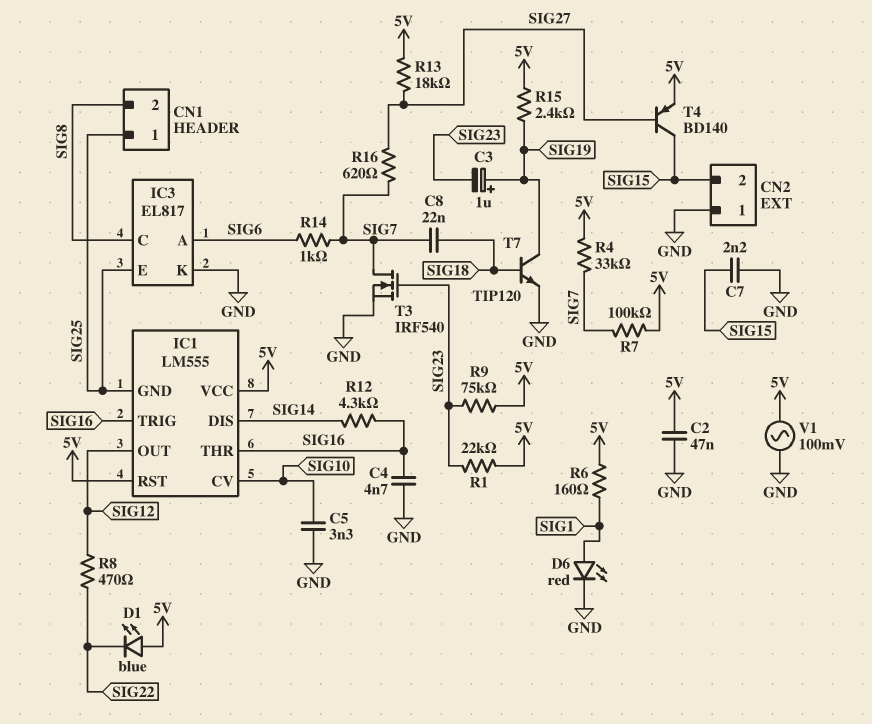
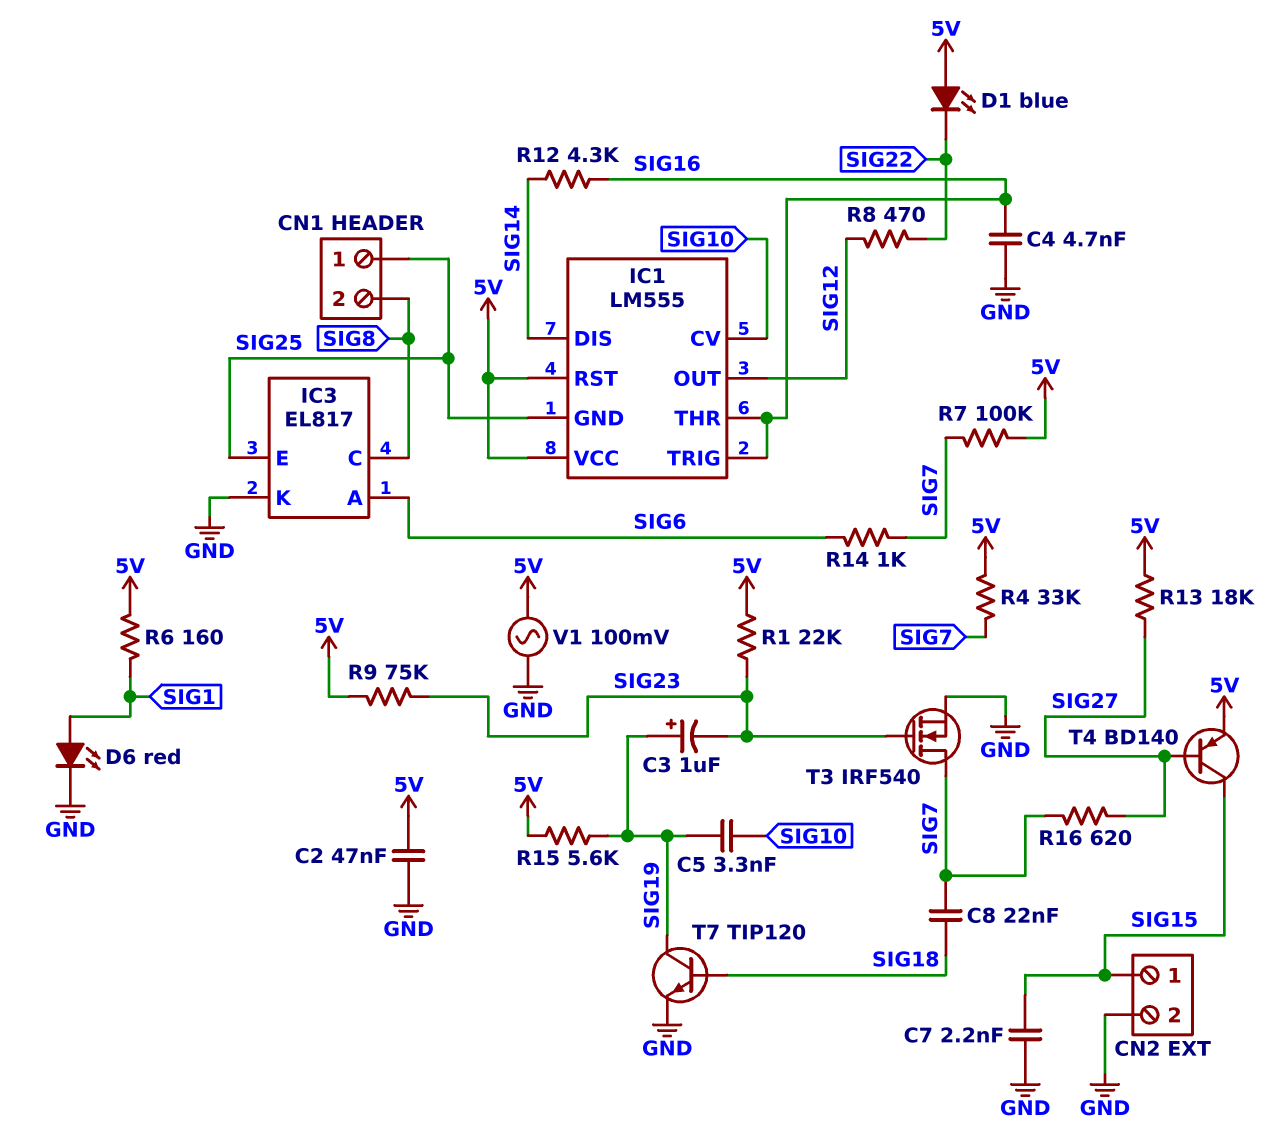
C5: 3.3nF (GND, SIG10) -> 3.3nF (SIG10, SIG19)
CN2 pin 1: GND -> SIG15
CN2 pin 2: SIG15 -> GND
R15: 2.4k (5V, SIG19) -> 5.6k (5V, SIG19)

